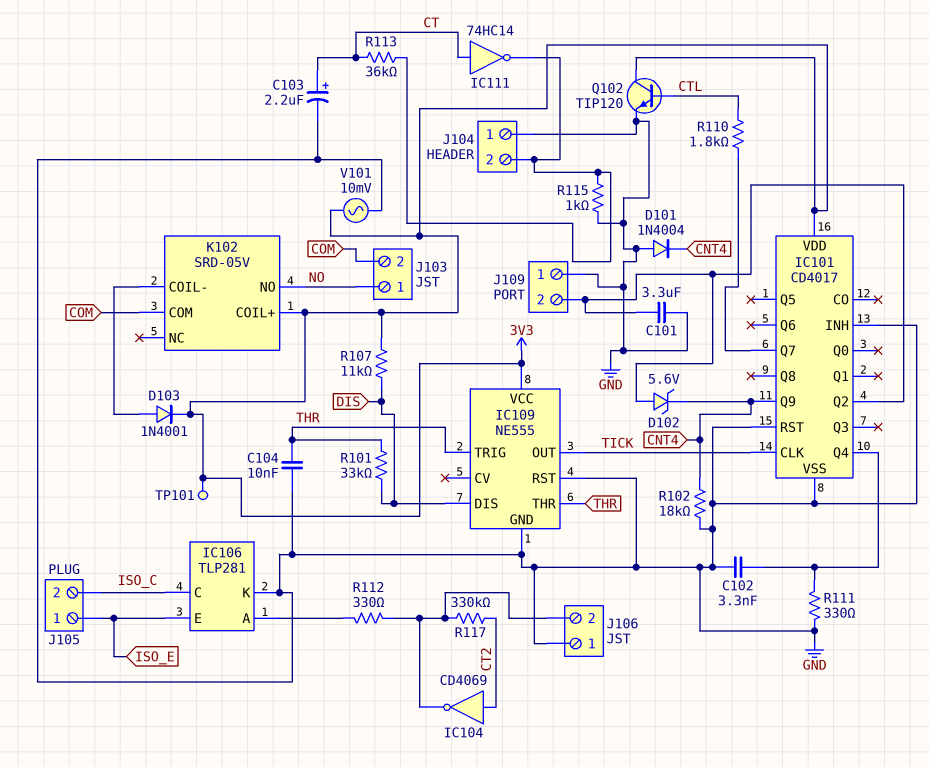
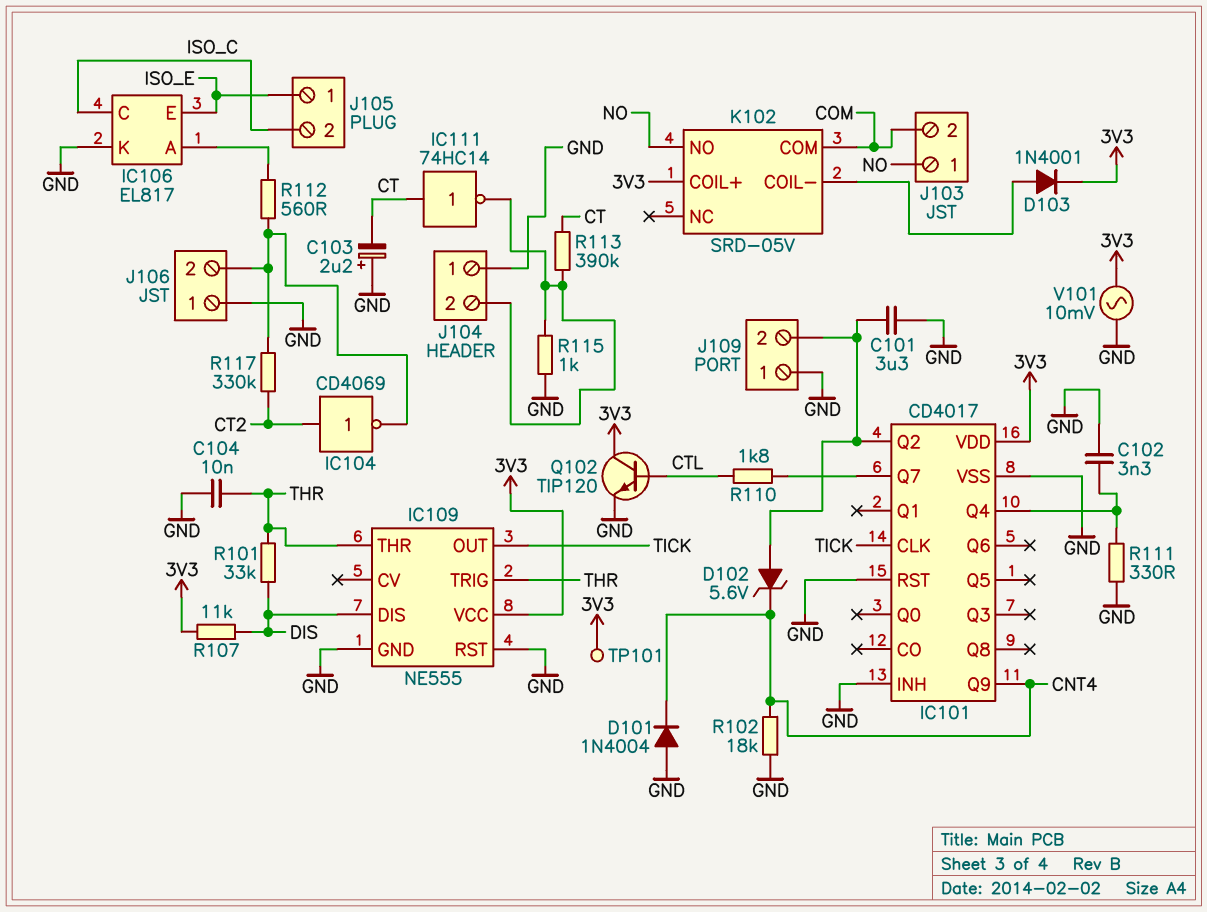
C103: 2.2uF (plus CT, minus GND) -> 2.2uF (plus GND, minus CT)
IC106: TLP281 -> EL817
R112: 330 (IC106/A, J106/2) -> 560 (IC106/A, J106/2)
R113: 36k (CT, J104/2) -> 390k (CT, J104/2)

